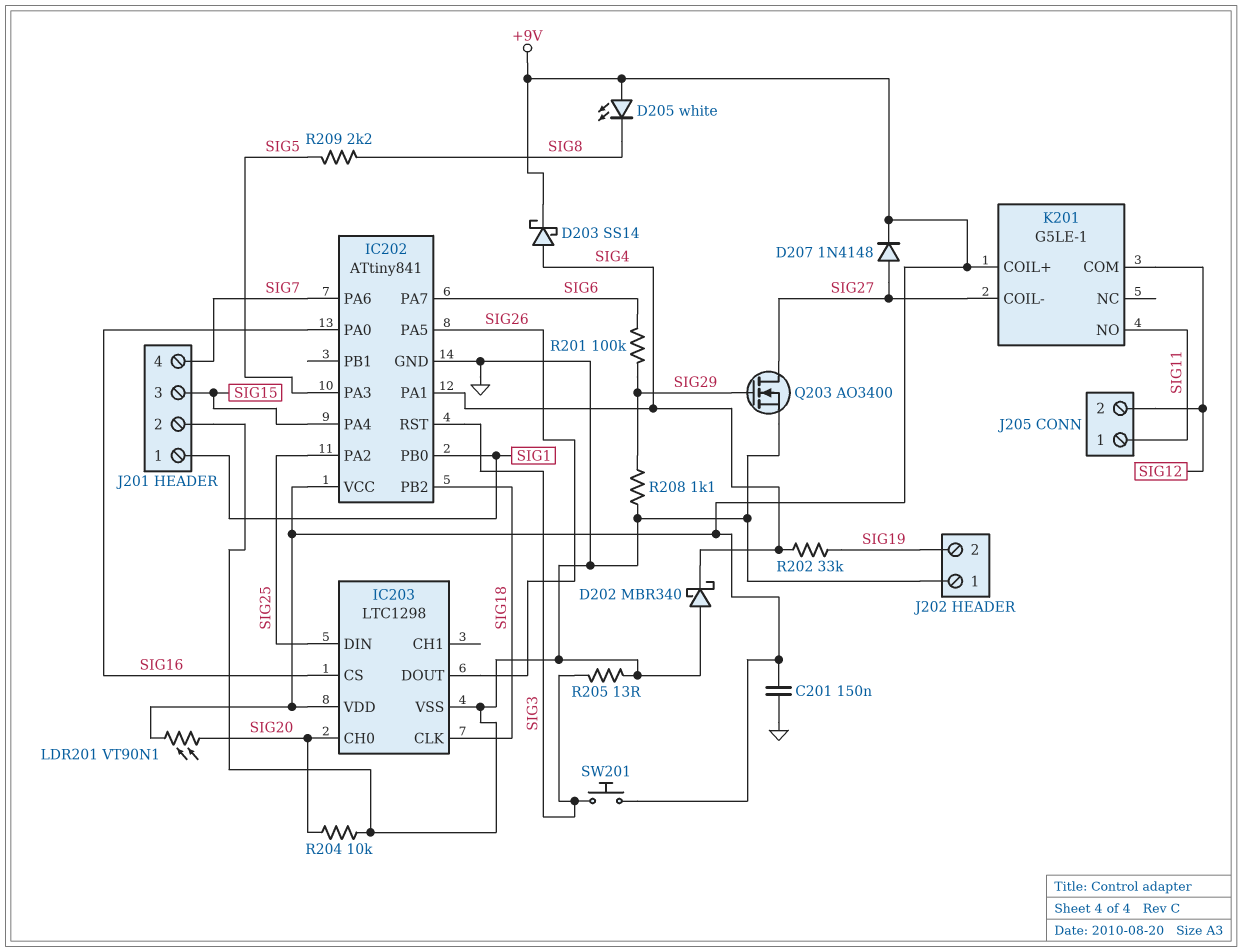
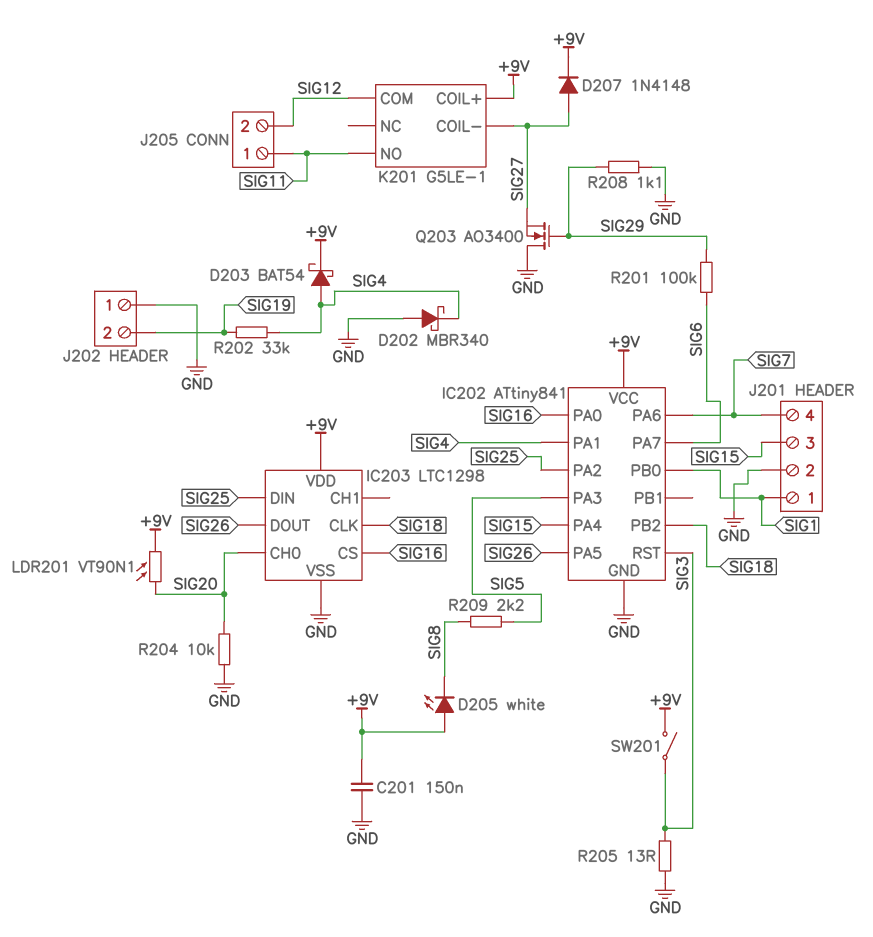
D203: schottky SS14 (A SIG4, K +9V) -> schottky BAT54 (A SIG4, K +9V)
Q203: NMOS AO3400 (G SIG29, D SIG27, S GND) -> NMOS AO3400 (G SIG29, D GND, S SIG27)
SW201: button (+9V, SIG3) -> switch (+9V, SIG3)

